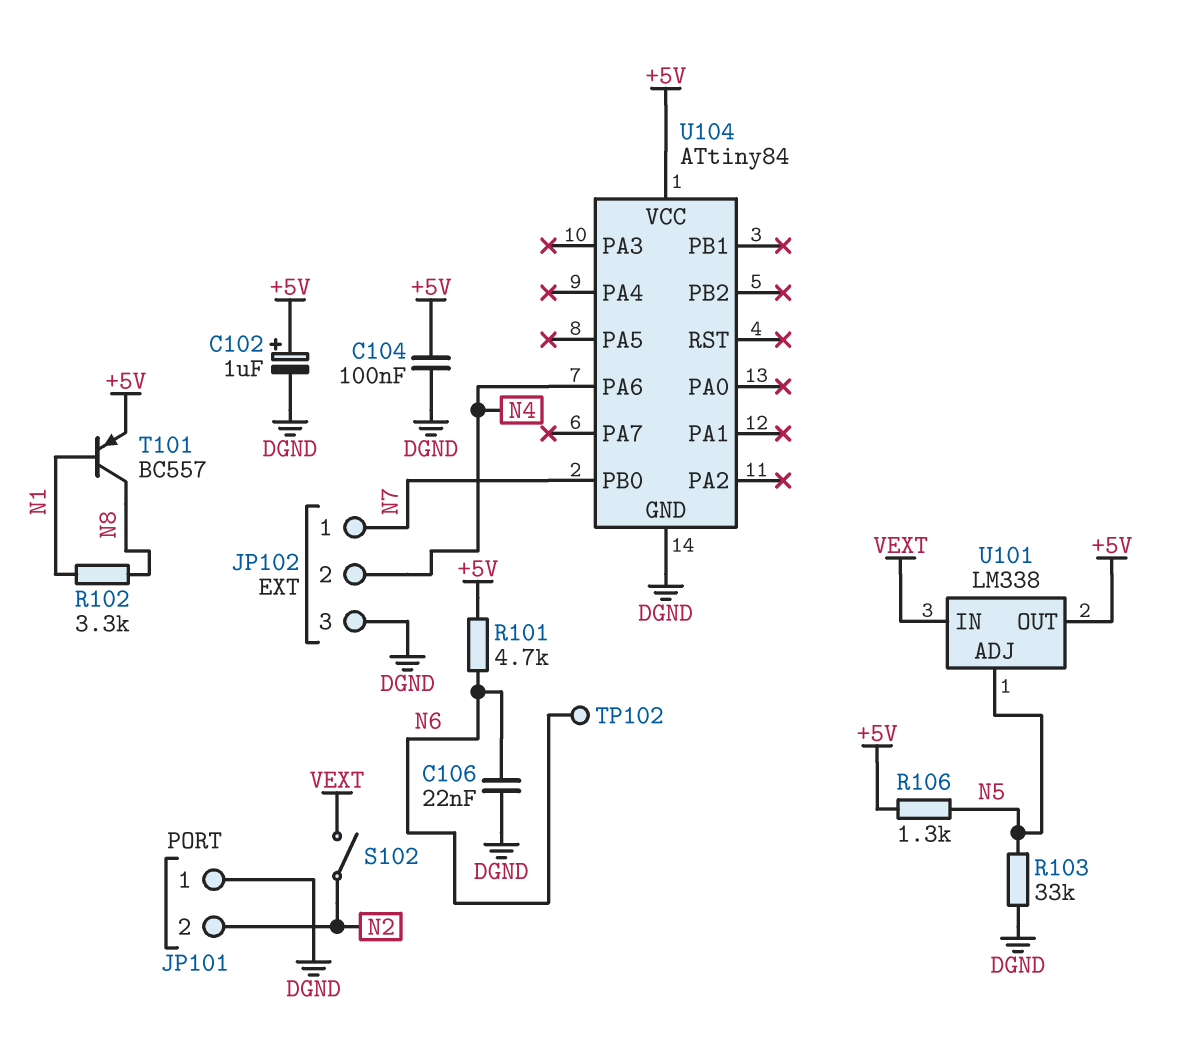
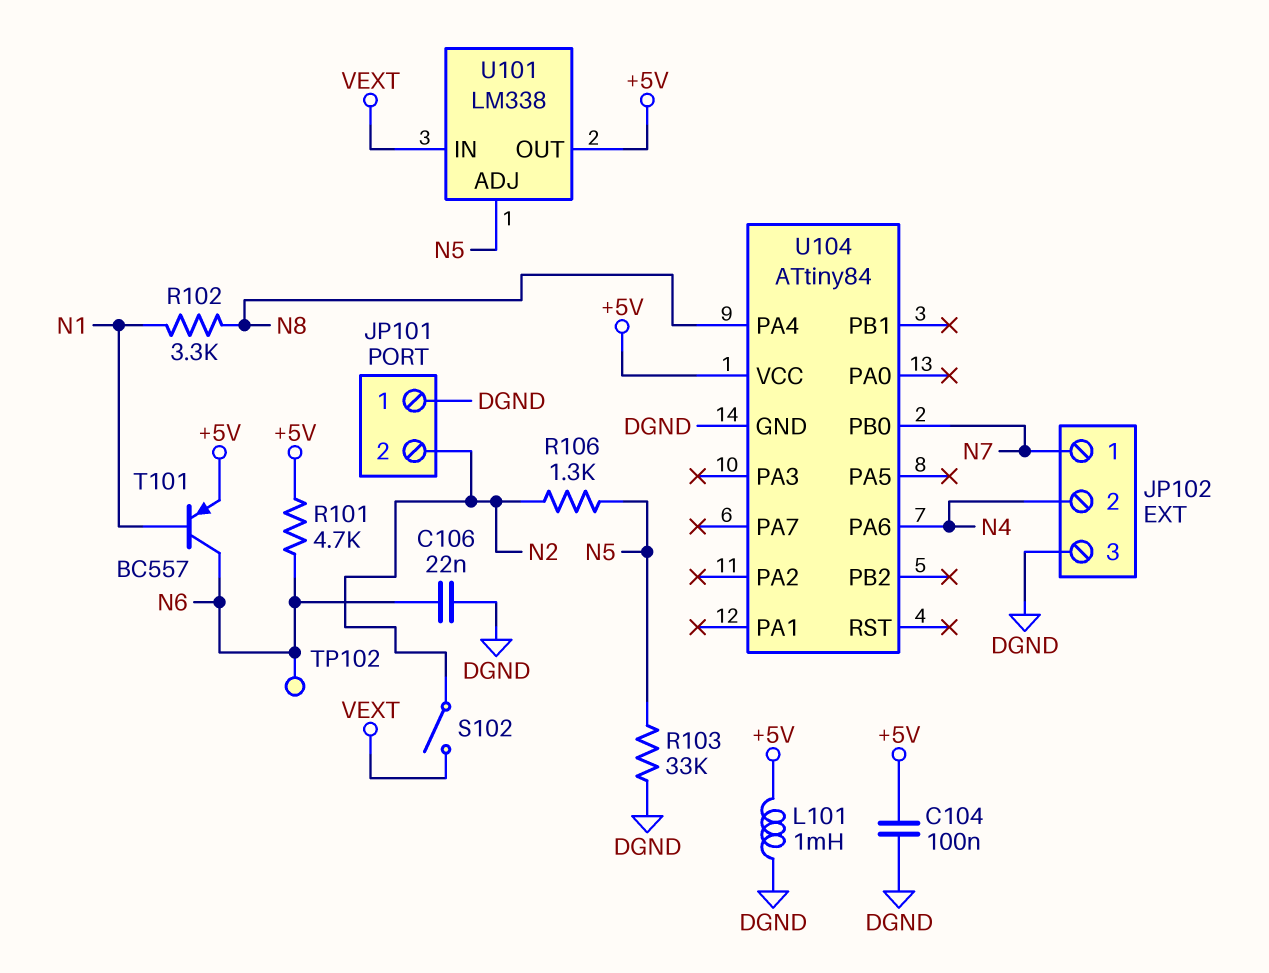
C102: 1uF (plus +5V, minus DGND) -> none
L101: none -> 1mH (+5V, DGND)
R106: 1.3k (+5V, N5) -> 1.3k (N2, N5)
T101: PNP BC557 (B N1, C N8, E +5V) -> PNP BC557 (B N1, C N6, E +5V)
U104 pin PA4: none -> N8

